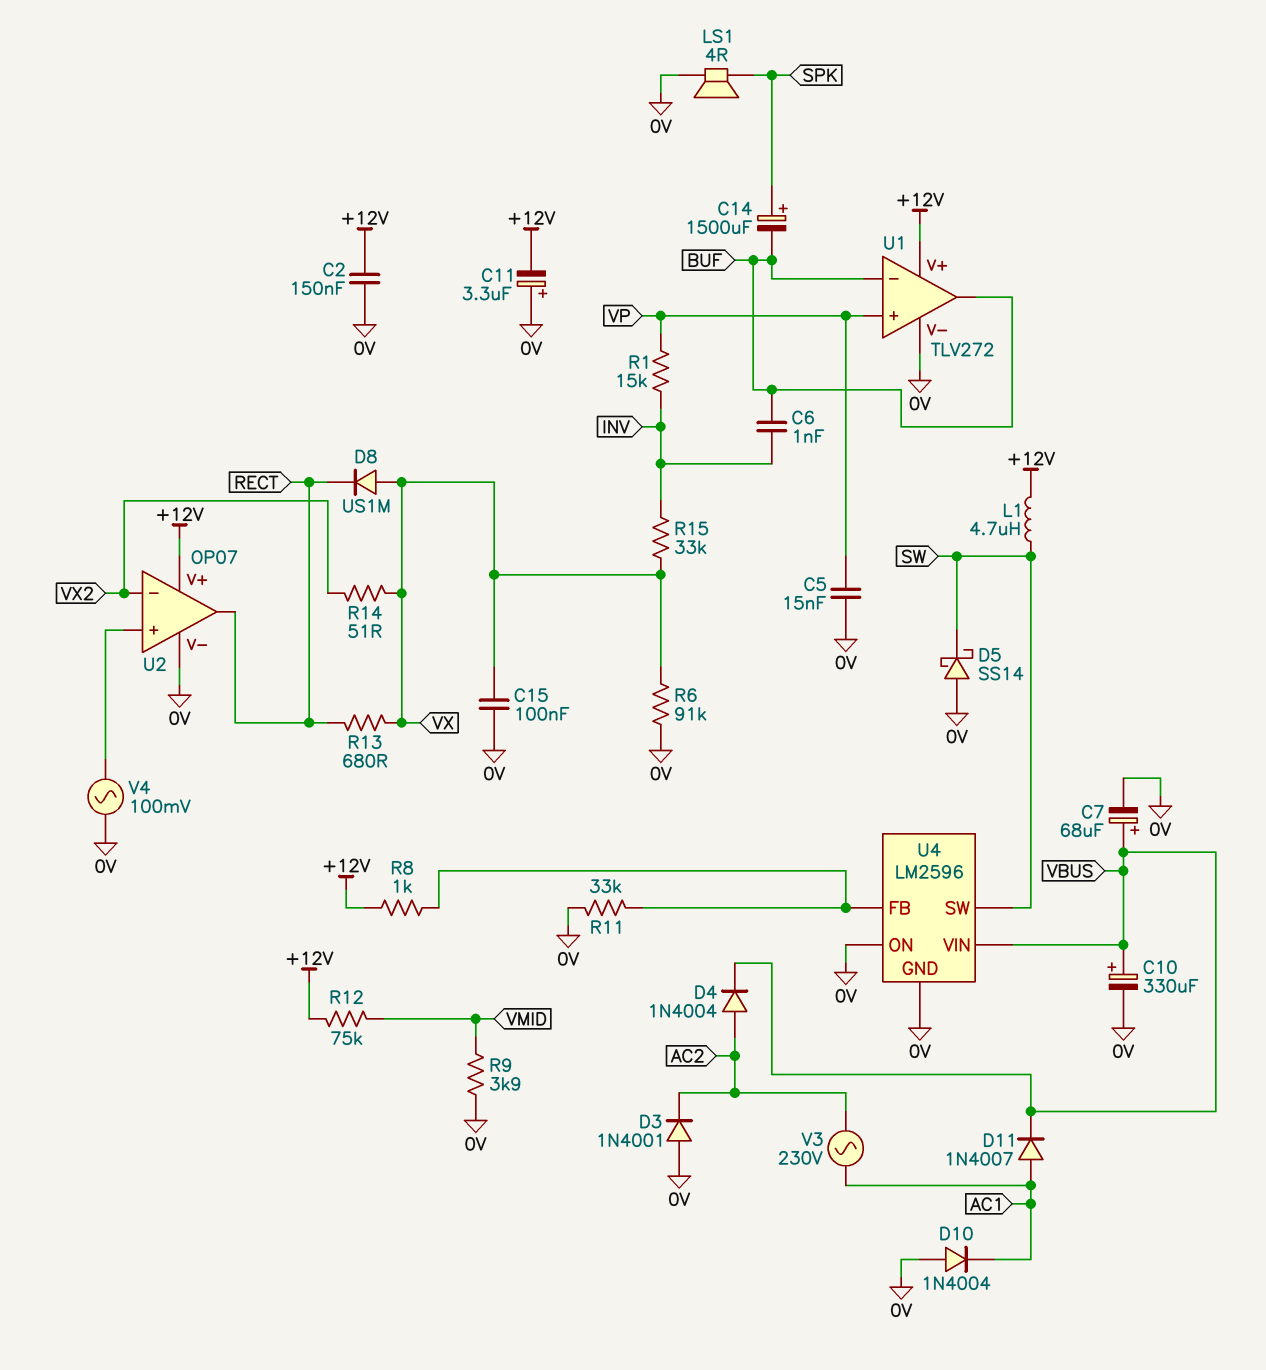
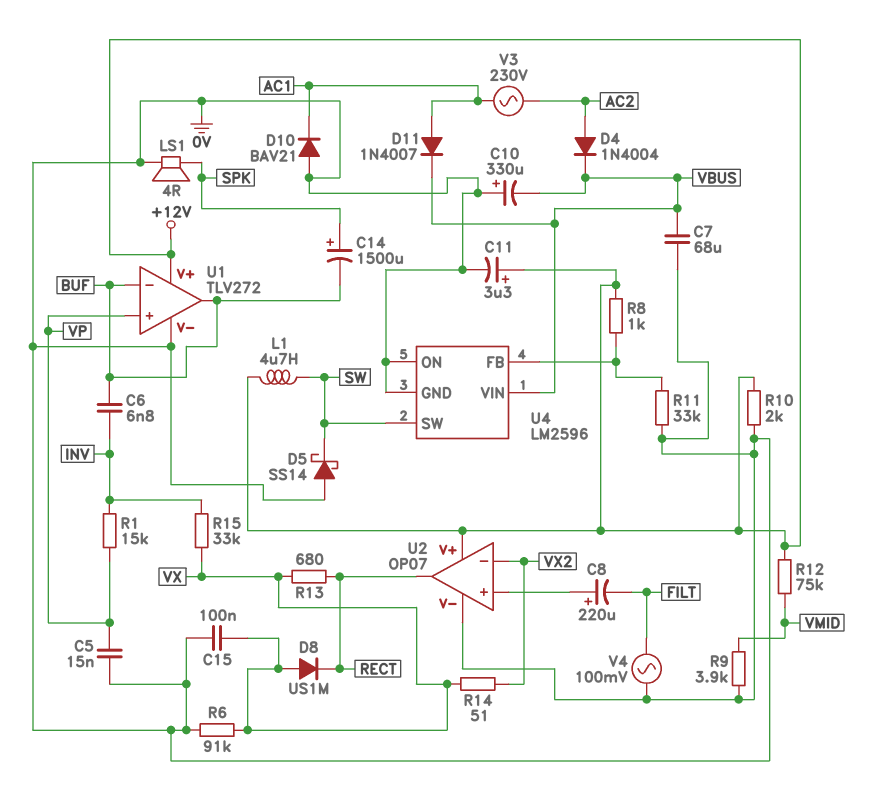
C2: 150nF (+12V, 0V) -> none
C6: 1nF (BUF, INV) -> 6.8nF (BUF, INV)
C7: 68uF (plus VBUS, minus 0V) -> 68uF (0V, VBUS)
C8: none -> 220uF (plus U2/in+, minus FILT)
C10: 330uF (plus VBUS, minus 0V) -> 330uF (plus 0V, minus VBUS)
C11: 3.3uF (plus 0V, minus +12V) -> 3.3uF (plus +12V, minus 0V)
D3: diode 1N4001 (A 0V, K AC2) -> none
D10: diode 1N4004 (A 0V, K AC1) -> diode BAV21 (A 0V, K AC1)
R10: none -> 2k (+12V, 0V)
V4: AC 100mV (0V, U2/in+) -> AC 100mV (0V, FILT)

